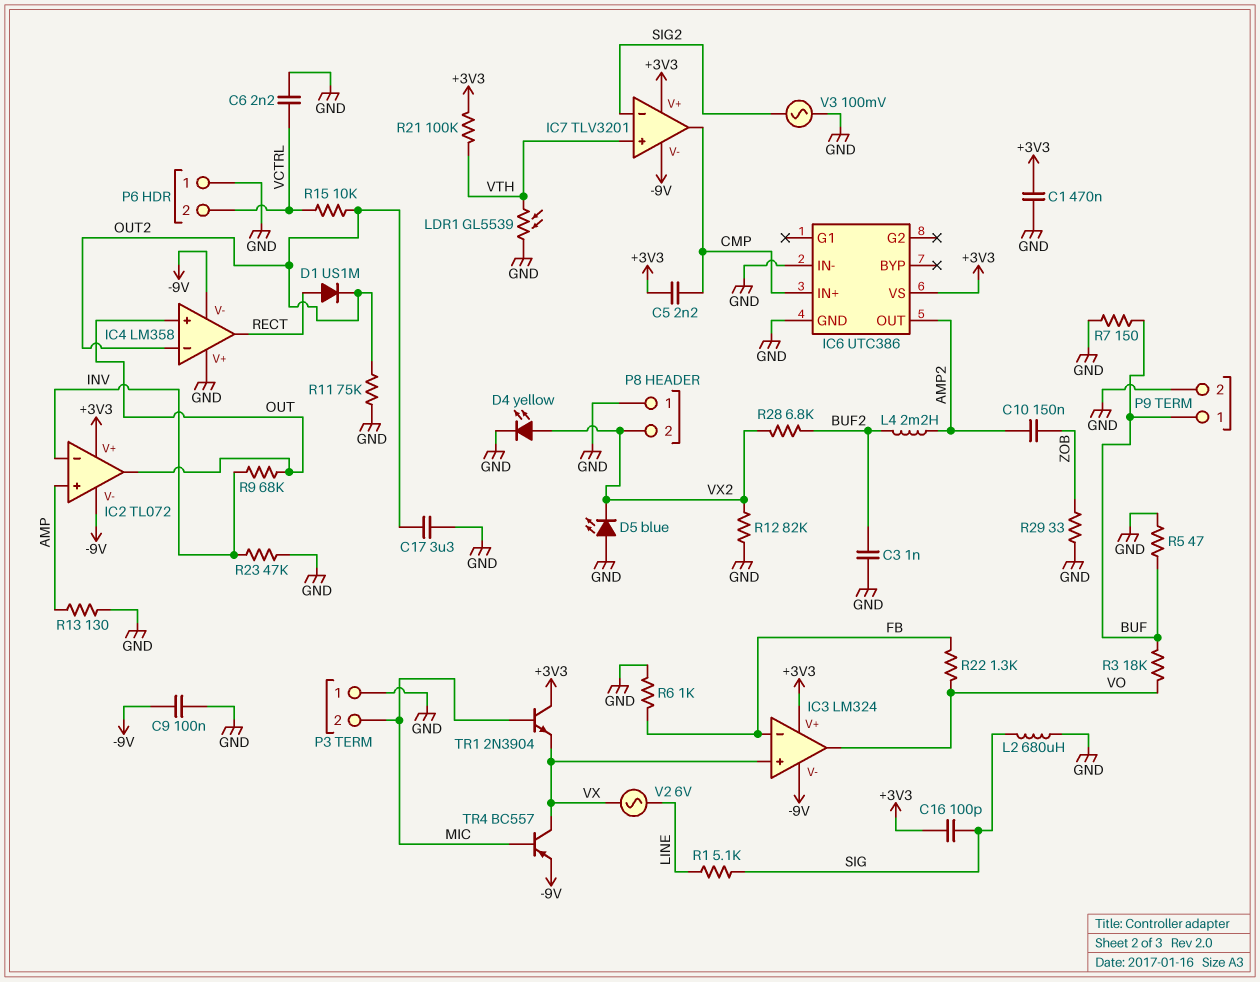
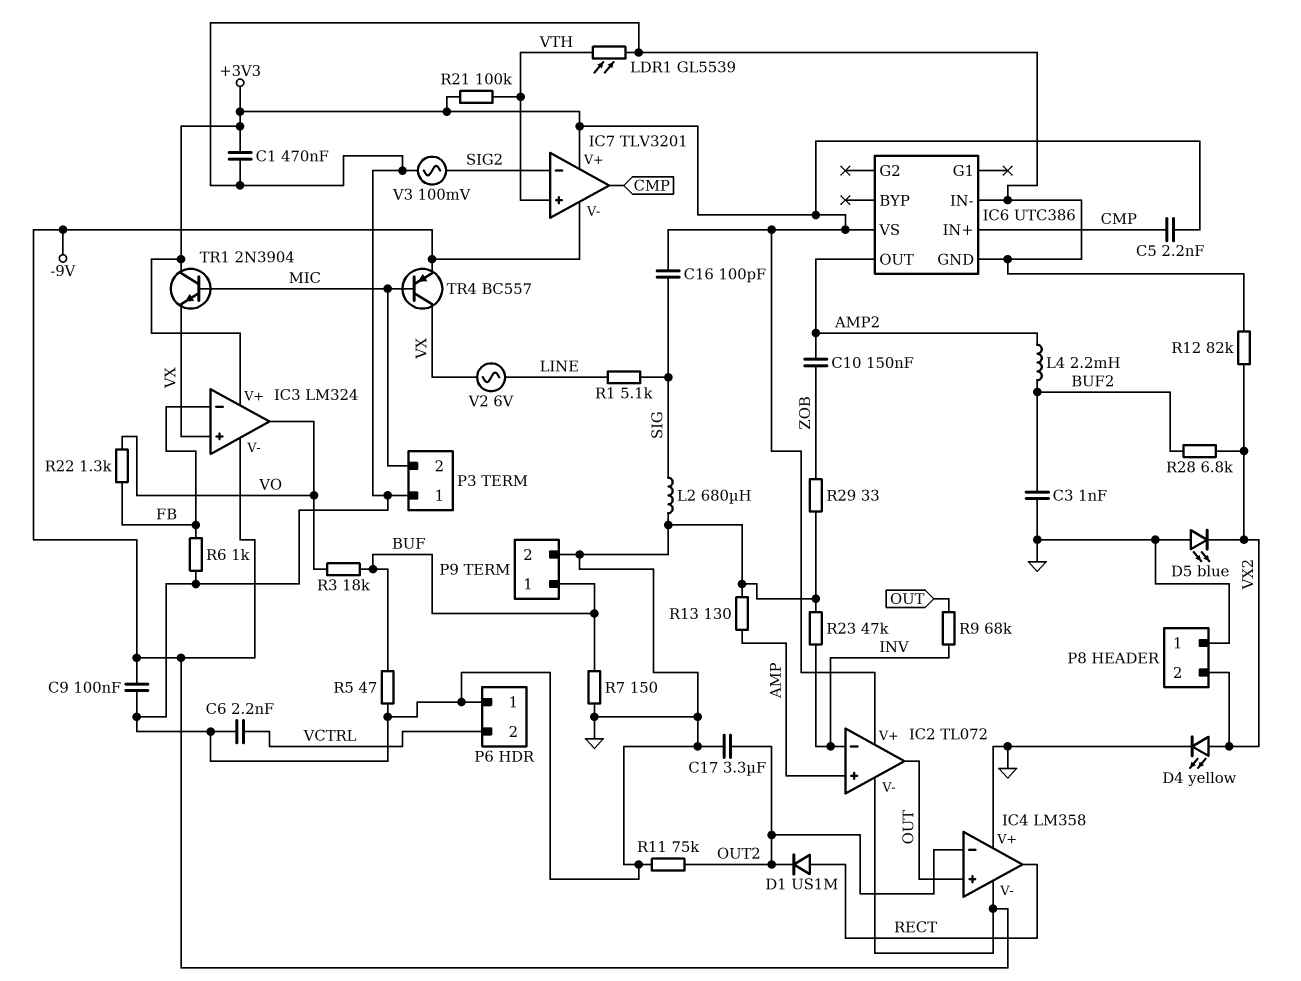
R15: 10k (OUT2, VCTRL) -> none

